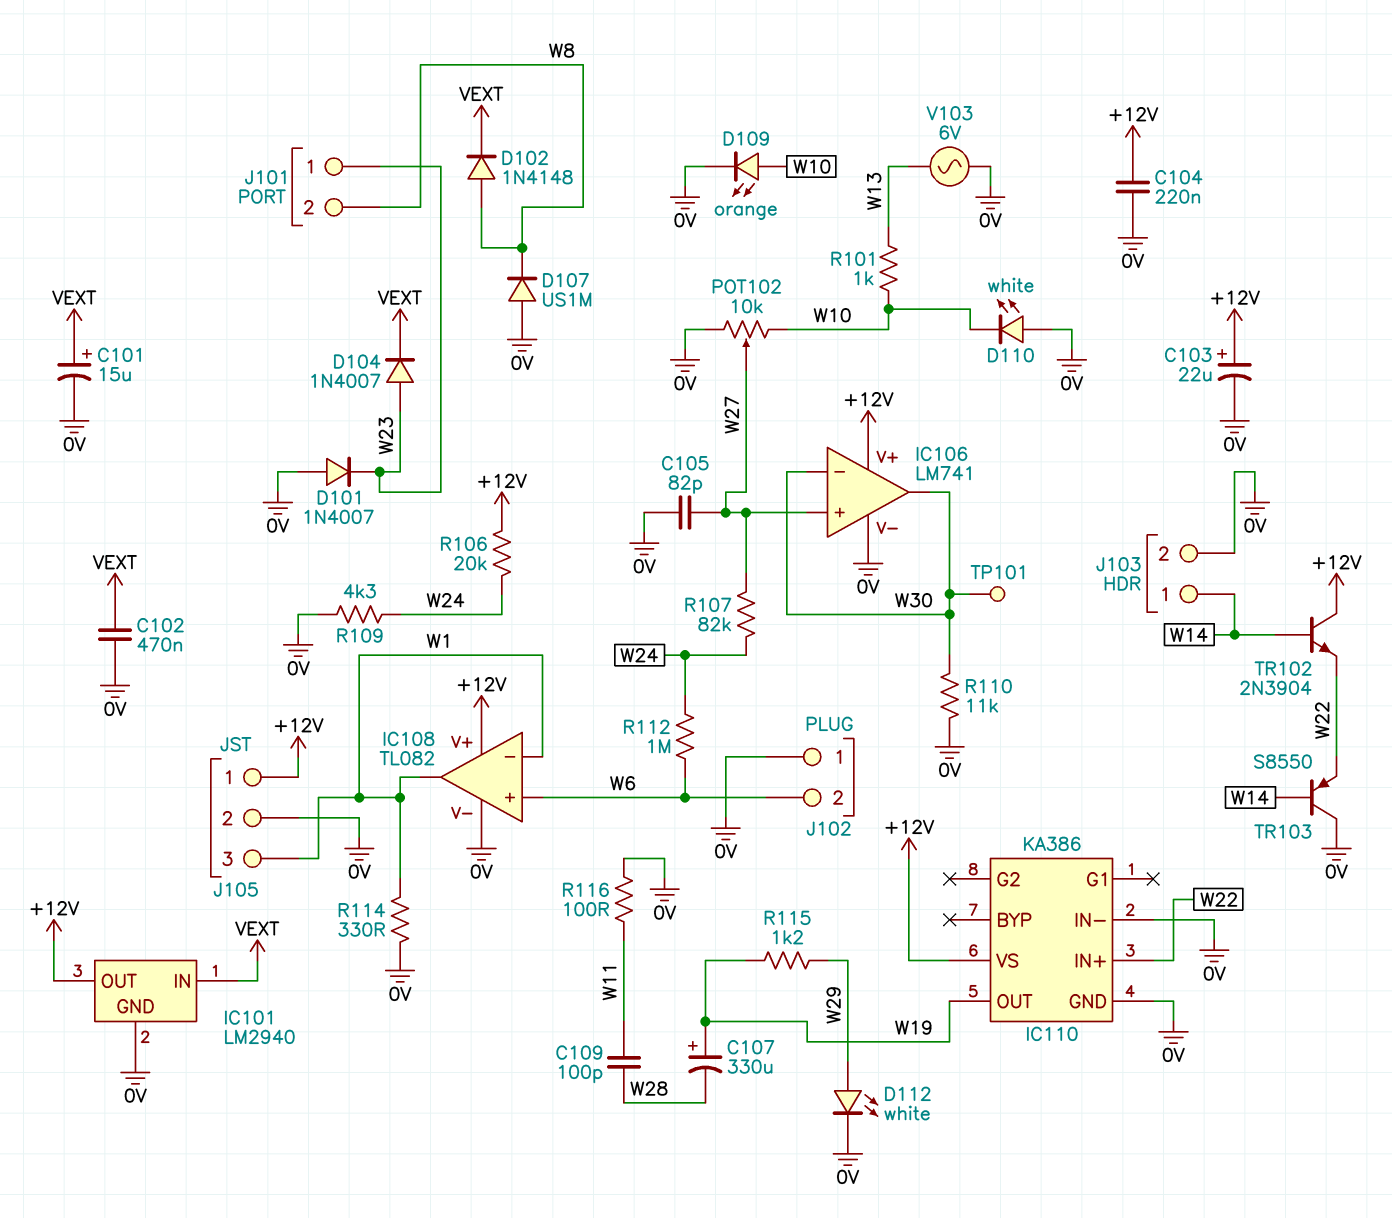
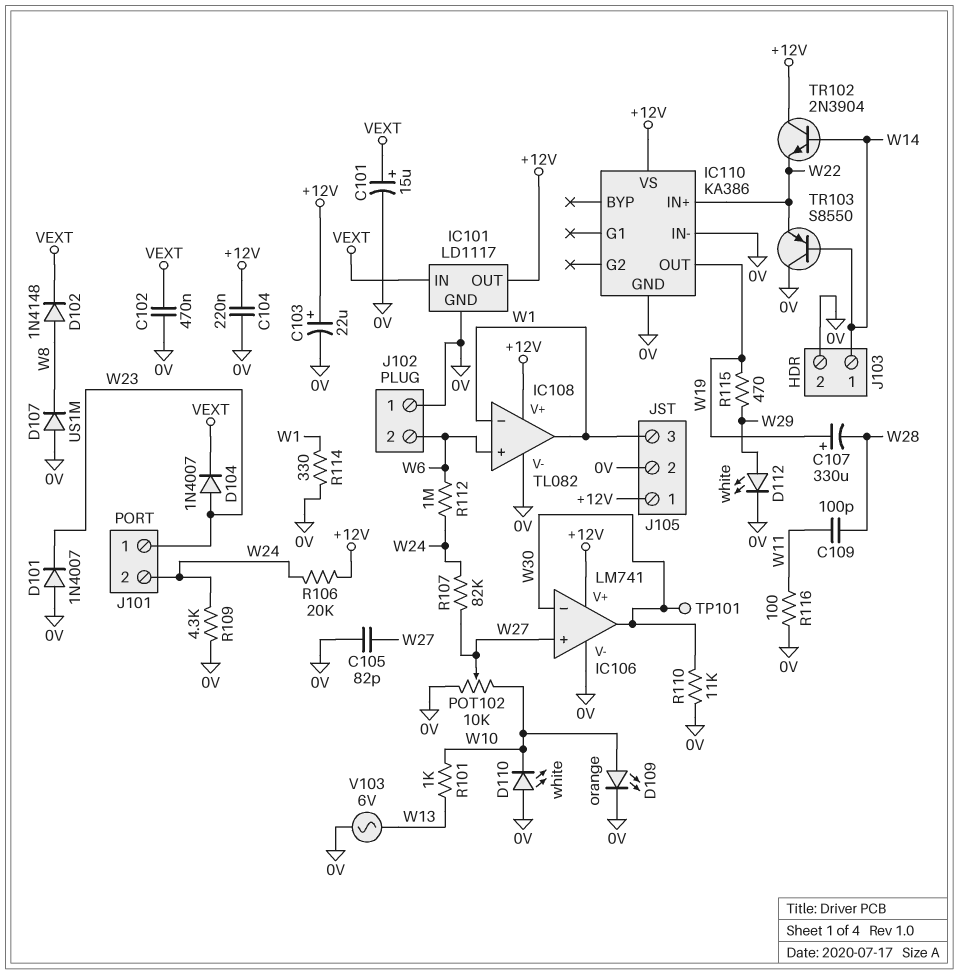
IC101: LM2940 -> LD1117
J101 pin 2: W8 -> W24
R115: 1.2k (W19, W29) -> 470 (W19, W29)

